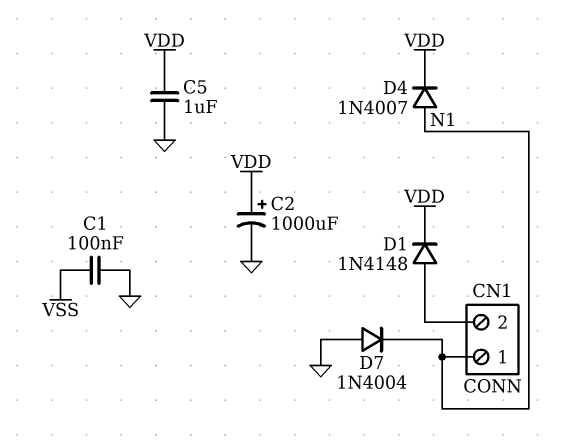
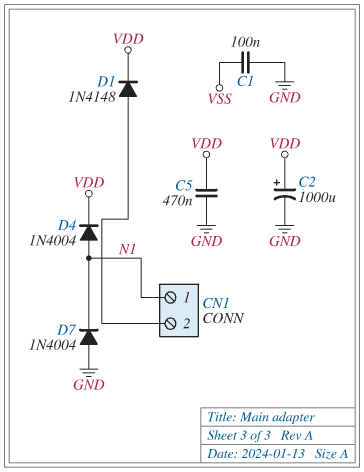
C5: 1uF (GND, VDD) -> 470nF (GND, VDD)
D4: diode 1N4007 (A N1, K VDD) -> diode 1N4004 (A N1, K VDD)

